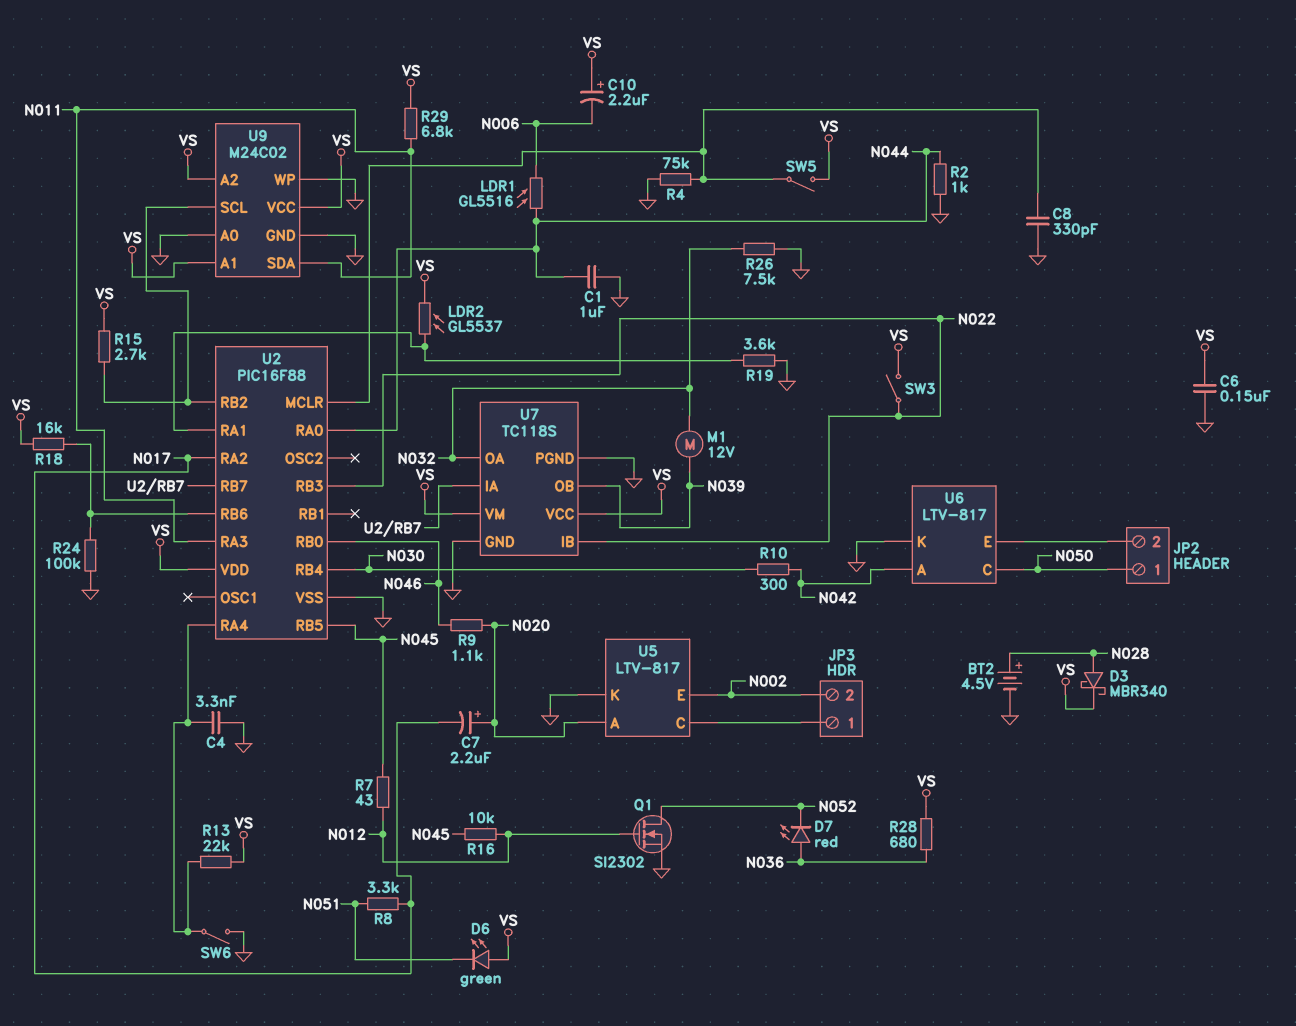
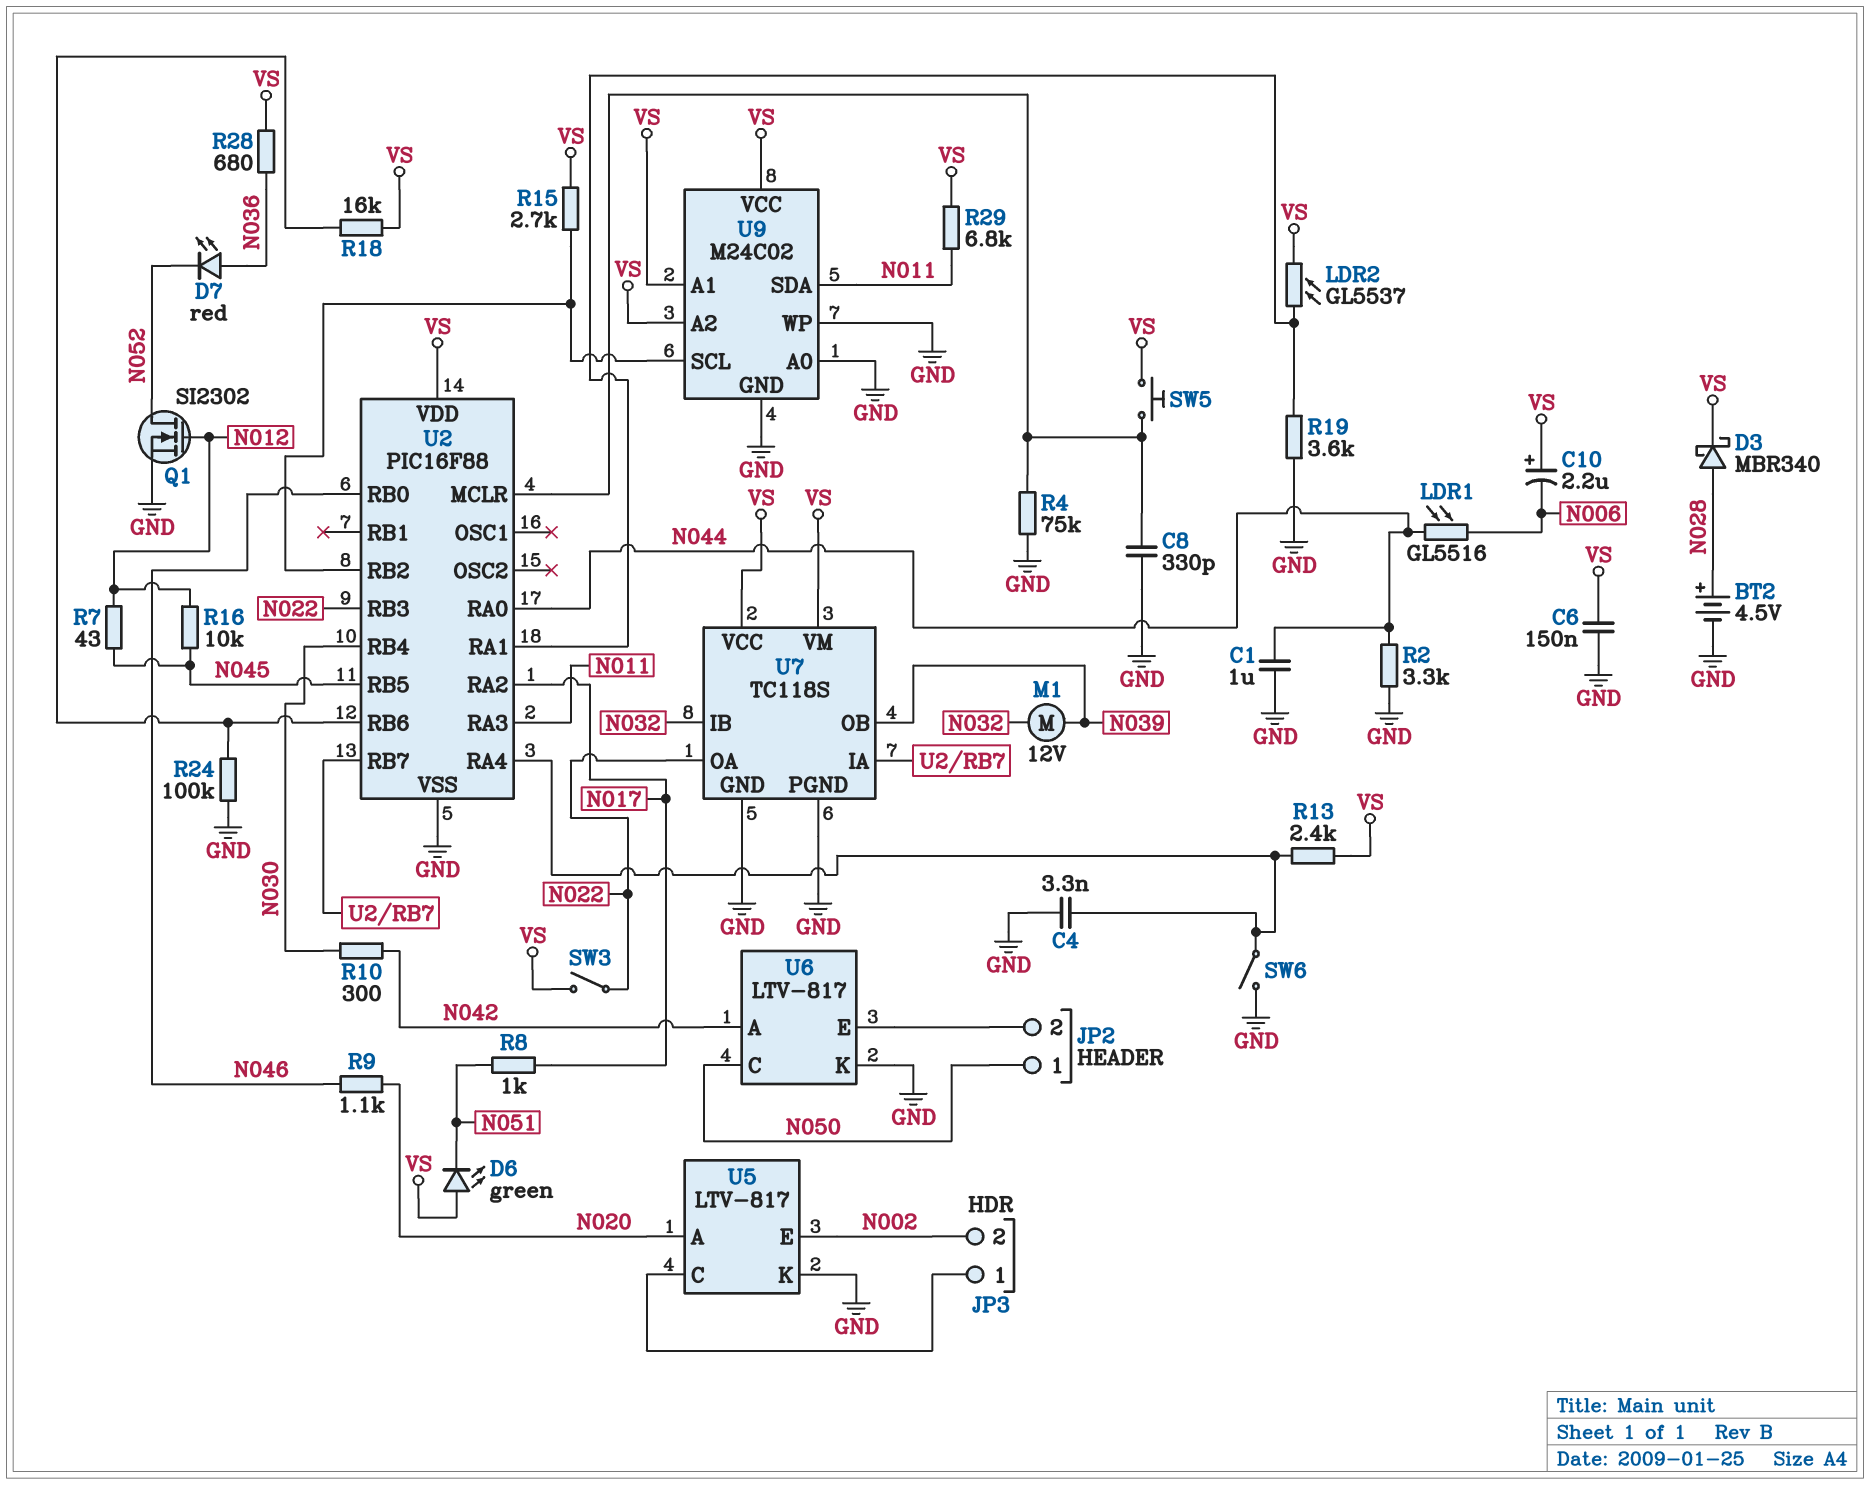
C7: 2.2uF (plus N020, minus N017) -> none
R2: 1k (GND, N044) -> 3.3k (GND, N044)
R8: 3.3k (N017, N051) -> 1k (N017, N051)
R13: 22k (U2/RA4, VS) -> 2.4k (U2/RA4, VS)
R26: 7.5k (GND, N032) -> none
SW5: switch (U2/MCLR, VS) -> button (U2/MCLR, VS)
U7 pin IB: N022 -> N032
U7 pin OA: N032 -> N022

